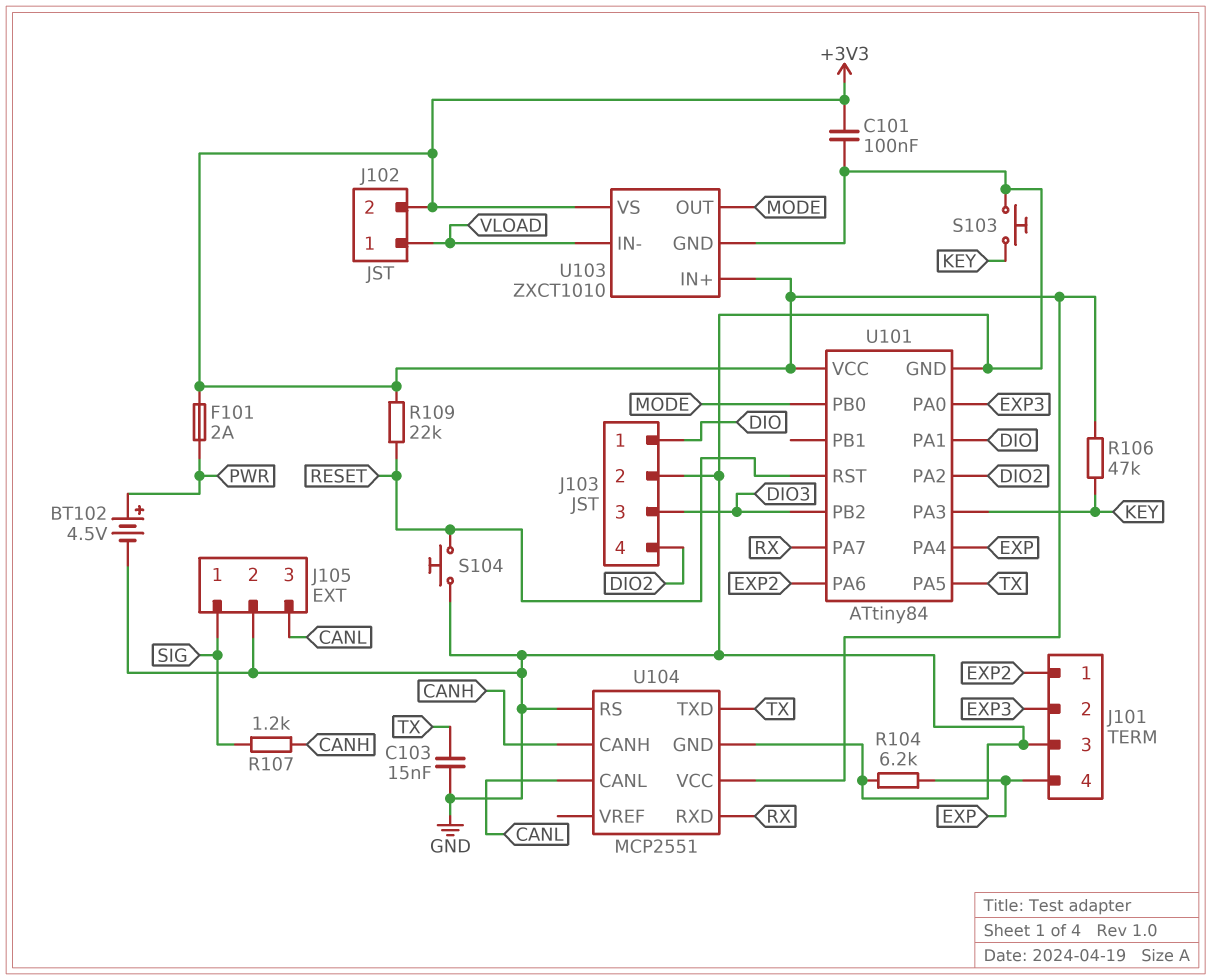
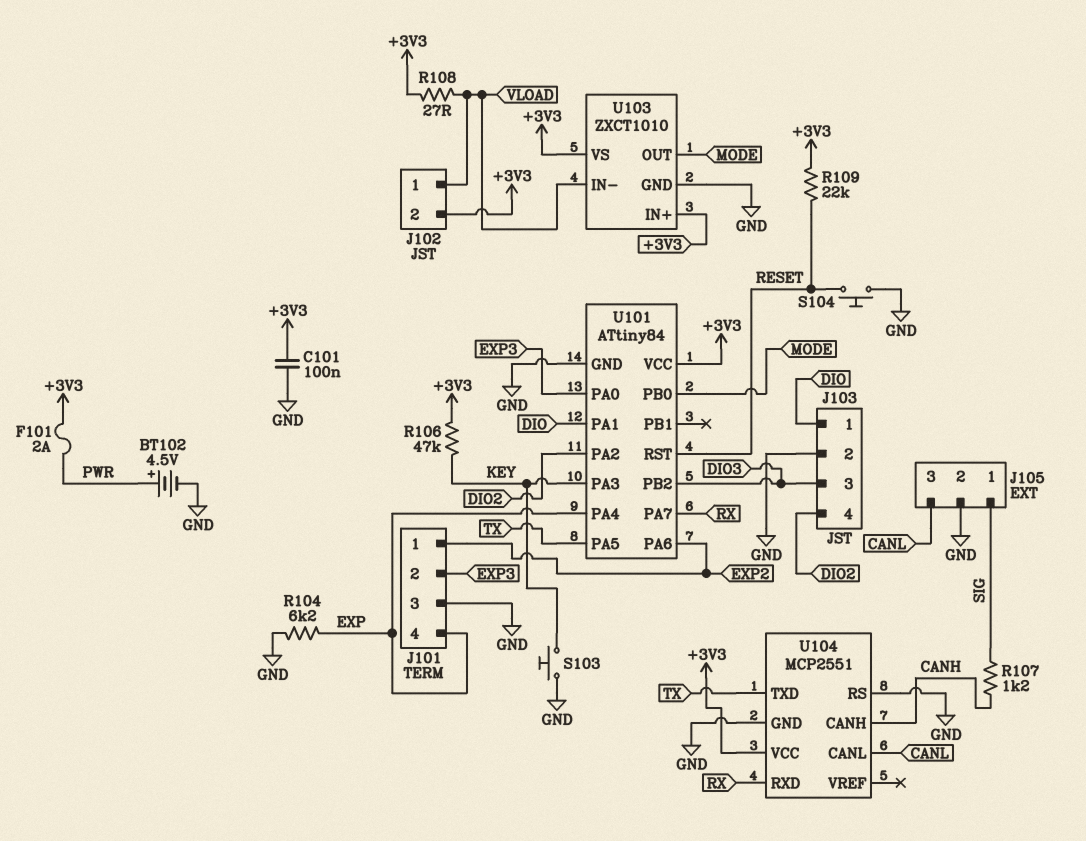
C103: 15nF (GND, TX) -> none
R108: none -> 27 (+3V3, VLOAD)

